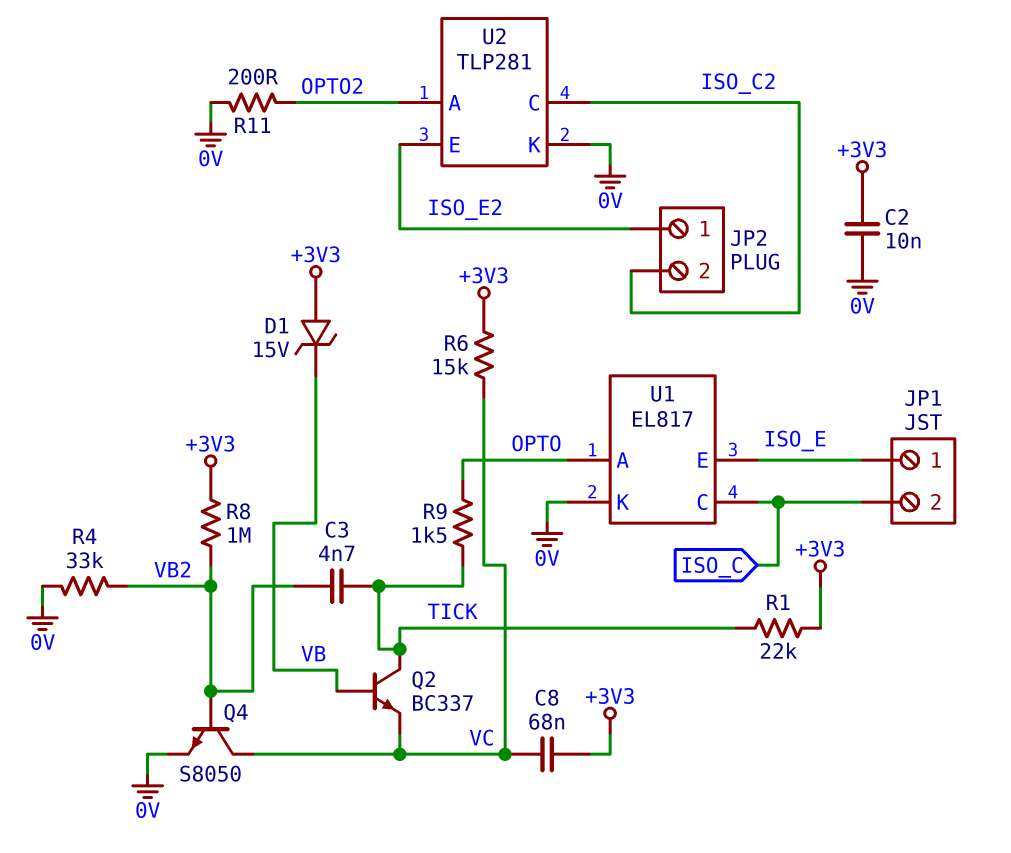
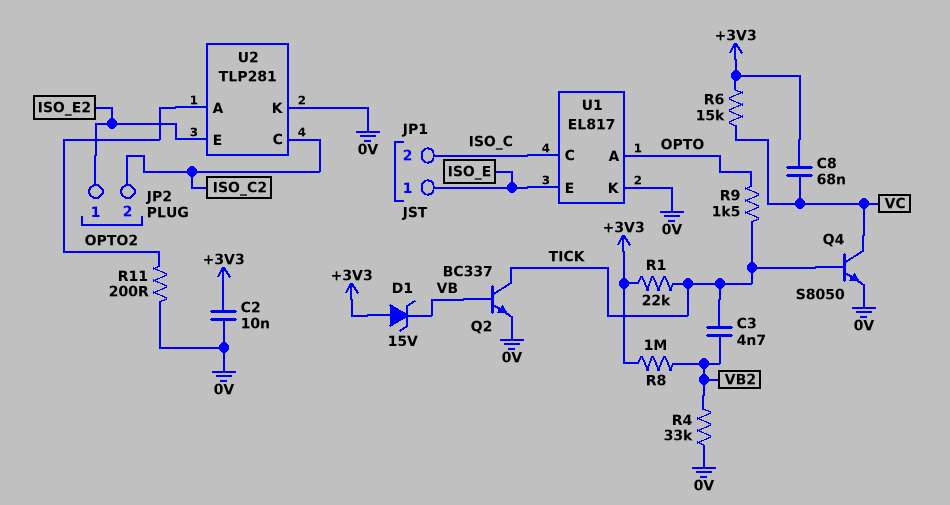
Q2: NPN BC337 (B VB, C TICK, E VC) -> NPN BC337 (B VB, C TICK, E 0V)
Q4: NPN S8050 (B VB2, C VC, E 0V) -> NPN S8050 (B TICK, C VC, E 0V)

